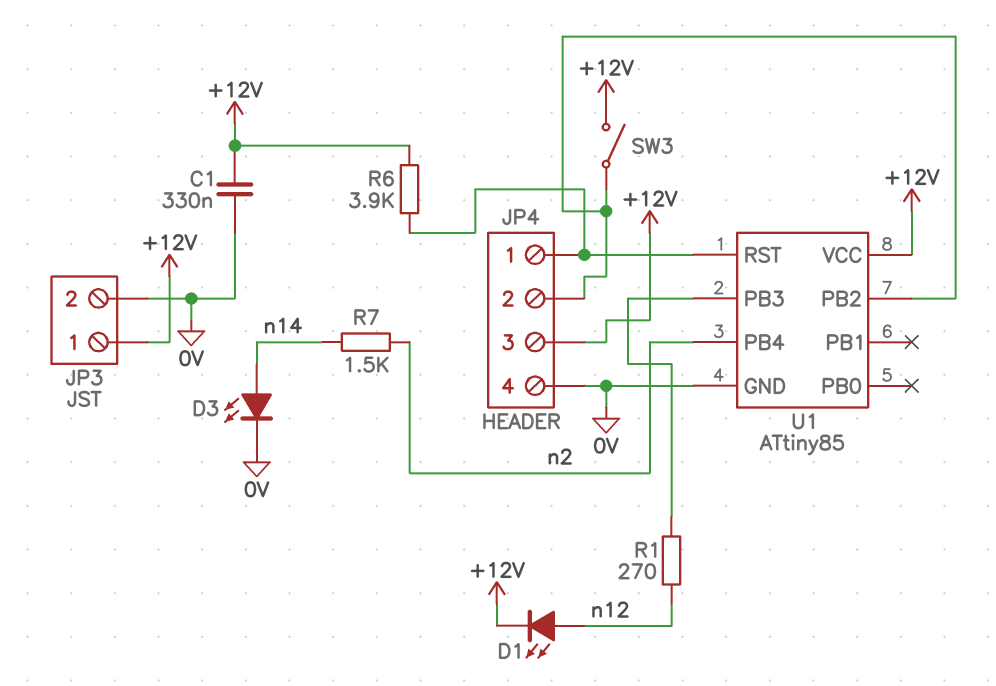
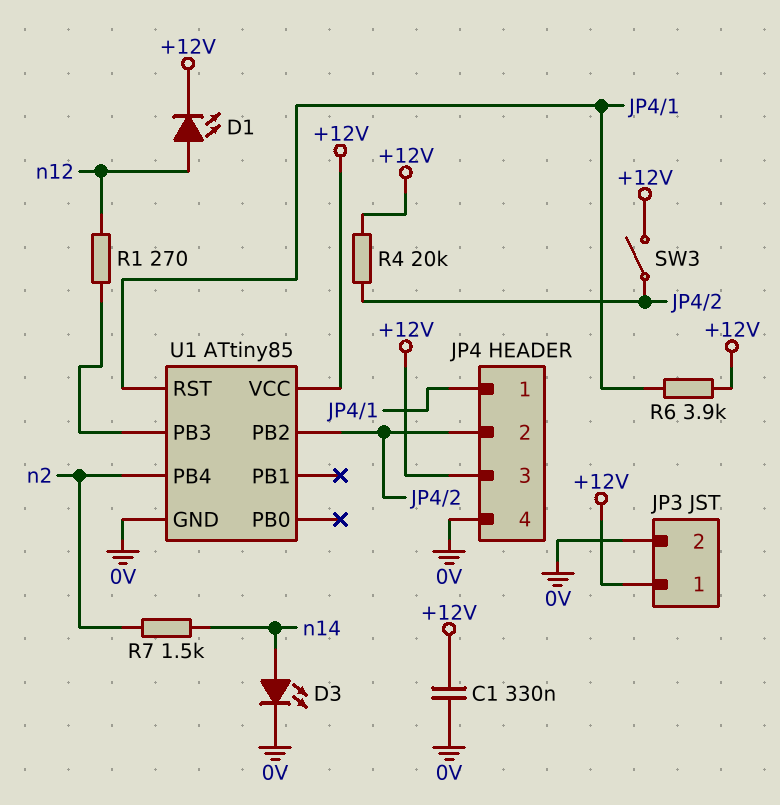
R4: none -> 20k (+12V, JP4/2)

